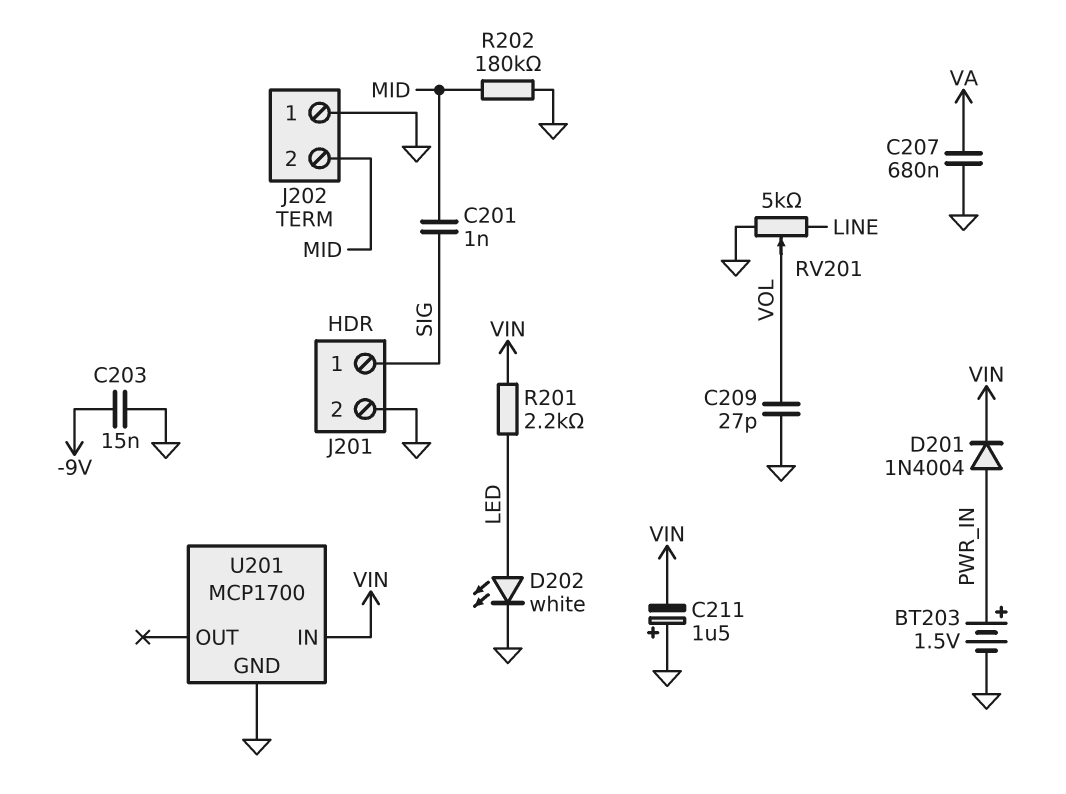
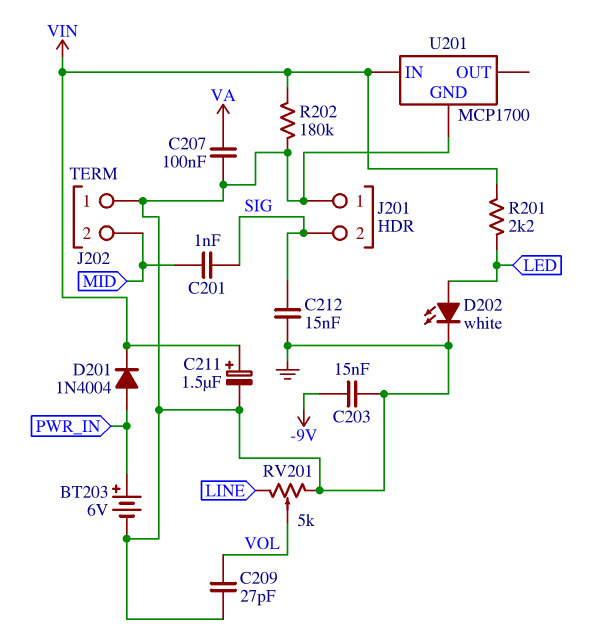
BT203: 1.5V (plus PWR_IN, minus GND) -> 6V (plus PWR_IN, minus GND)
C207: 680nF (GND, VA) -> 100nF (GND, VA)
C211: 1.5uF (plus GND, minus VIN) -> 1.5uF (plus VIN, minus GND)
C212: none -> 15nF (GND, SIG)
J201 pin 1: SIG -> GND
J201 pin 2: GND -> SIG
R202: 180k (GND, MID) -> 180k (GND, VIN)

